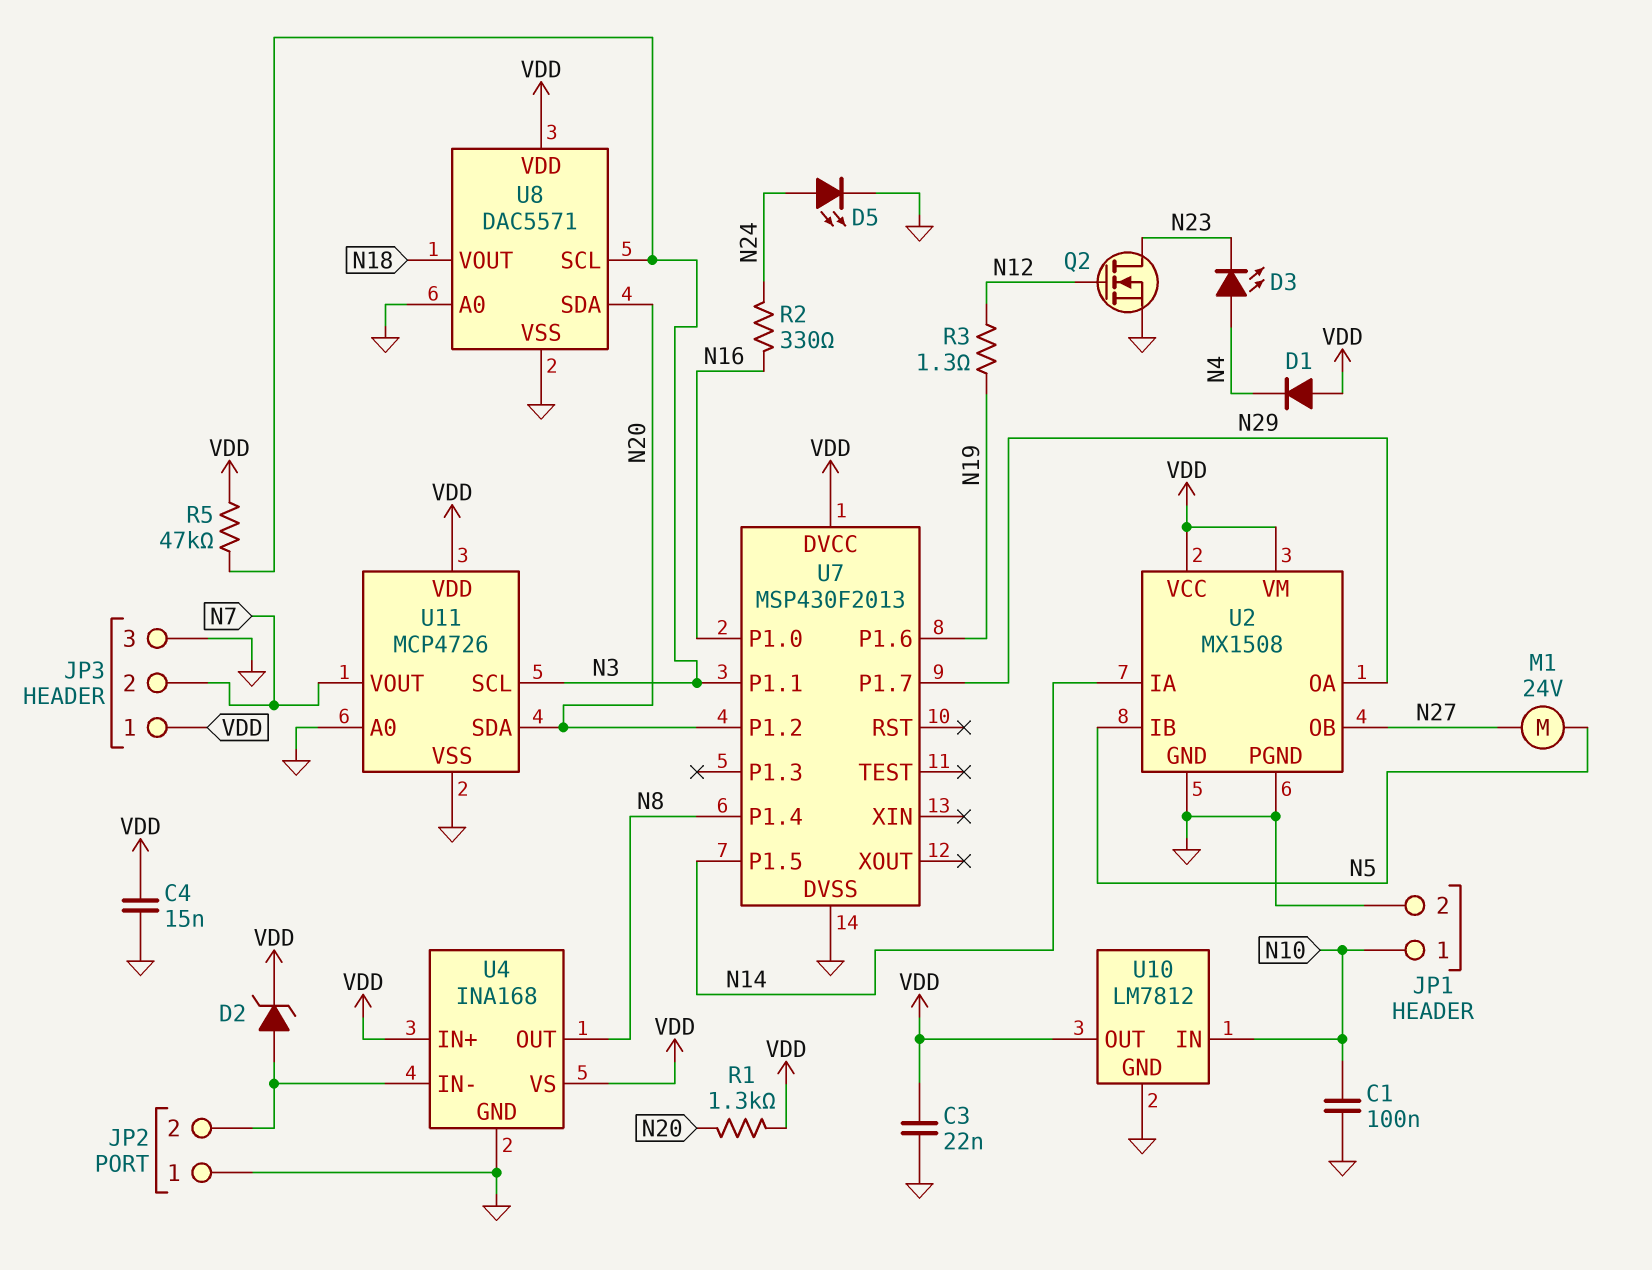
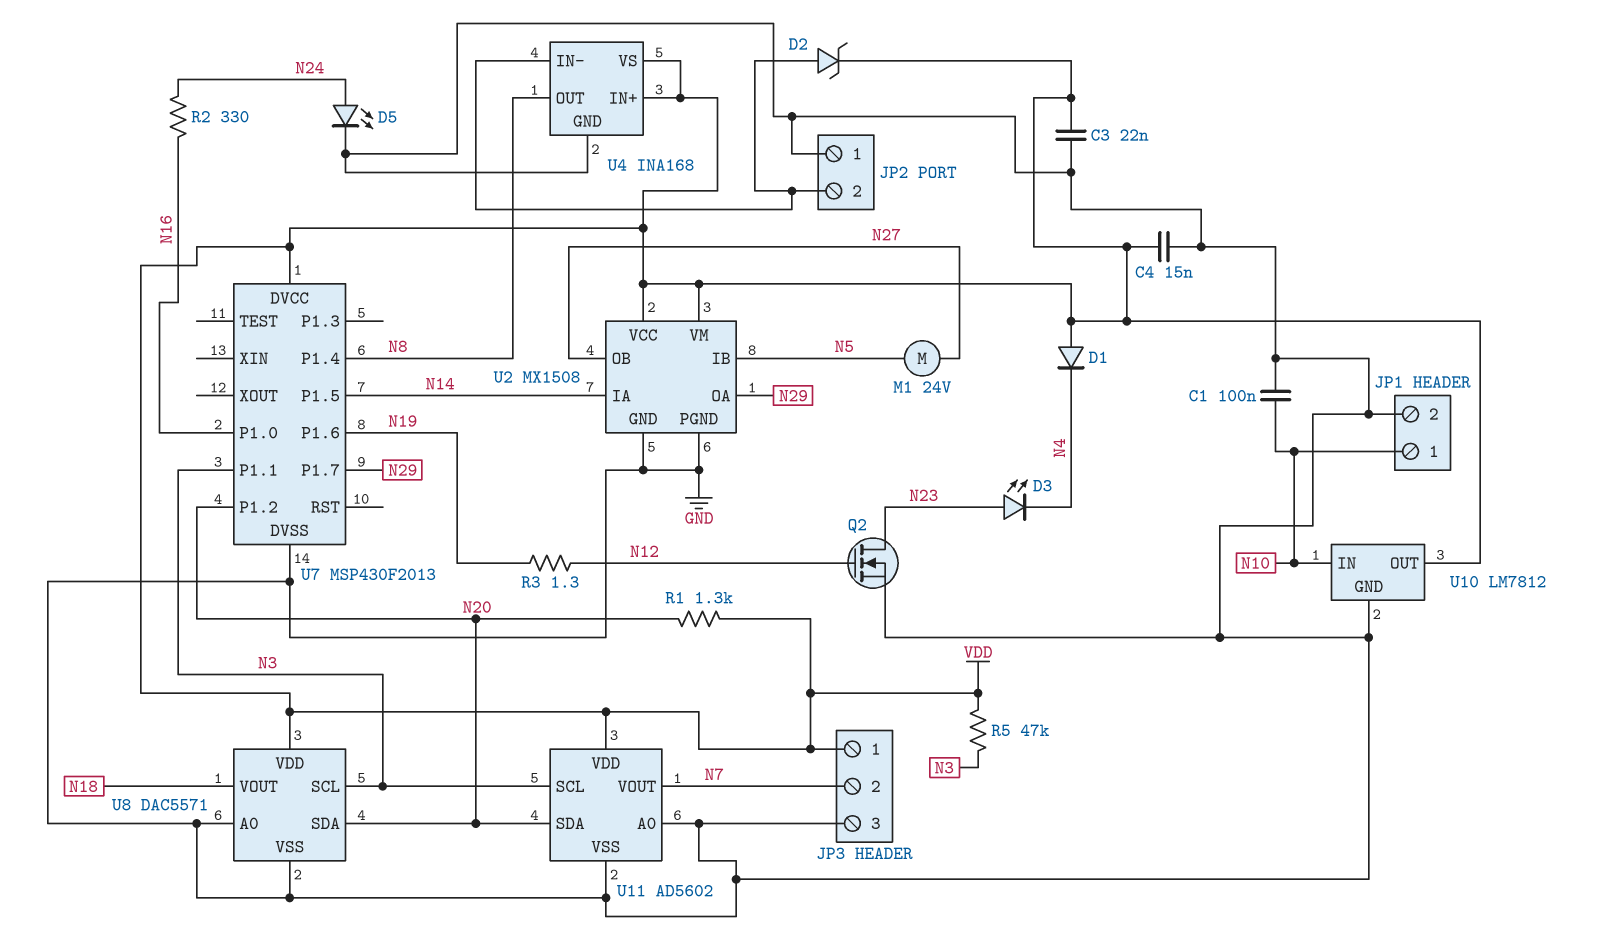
D3: LED (A N4, K N23) -> LED (A N23, K N4)
U11: MCP4726 -> AD5602

